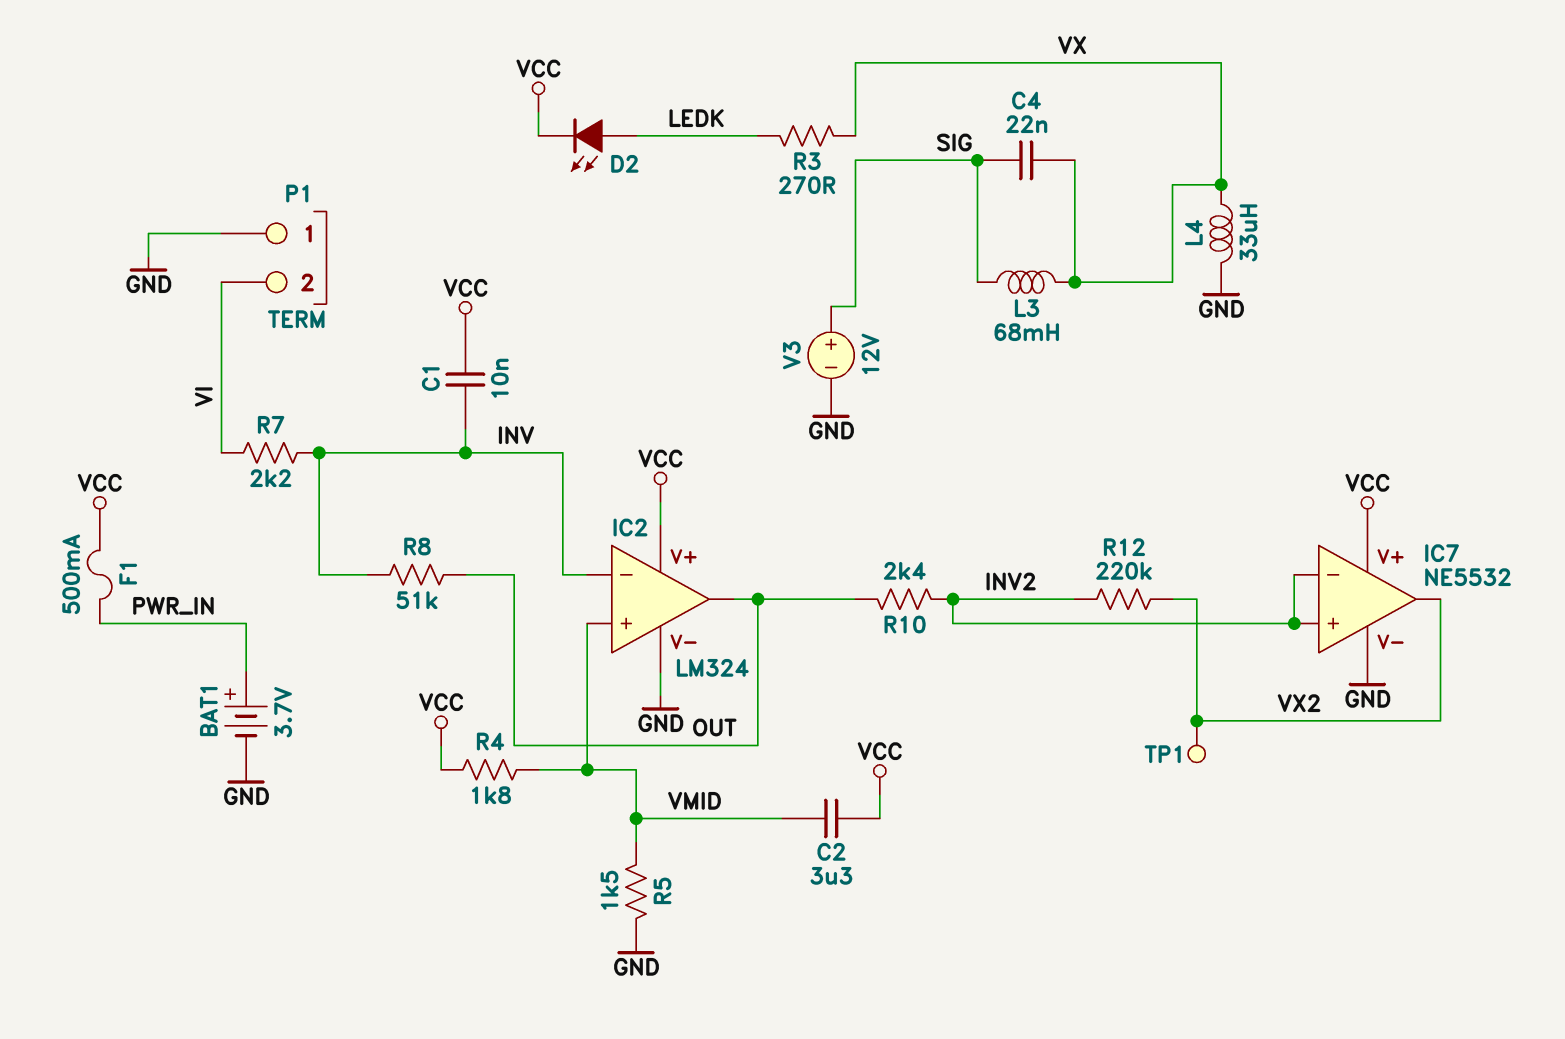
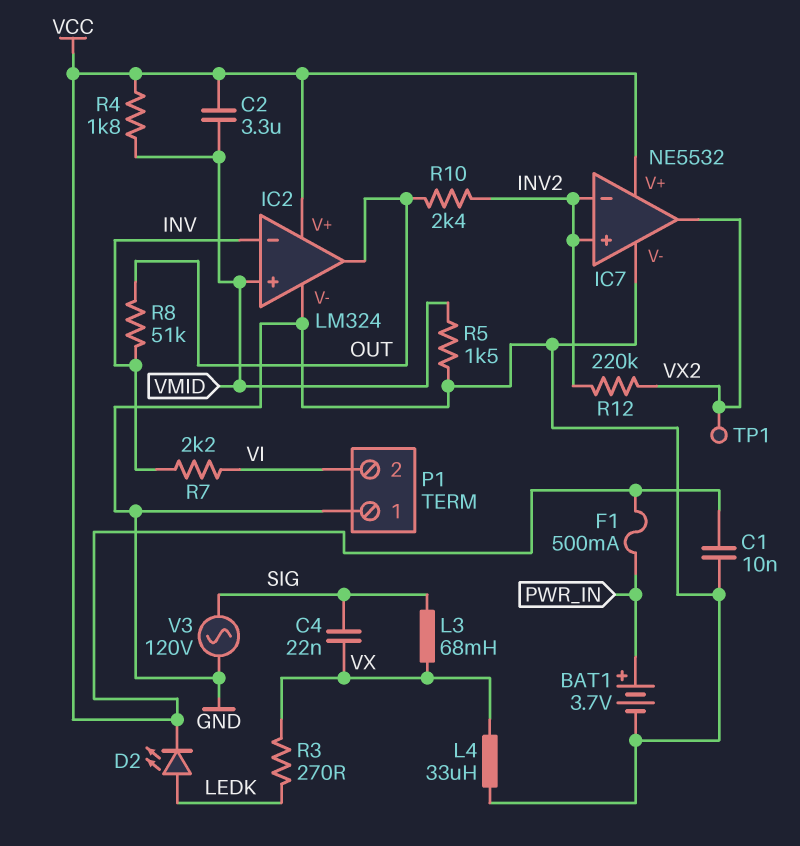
C1: 10nF (INV, VCC) -> 10nF (GND, VCC)
V3: 12V (plus SIG, minus GND) -> AC 120V (GND, SIG)

